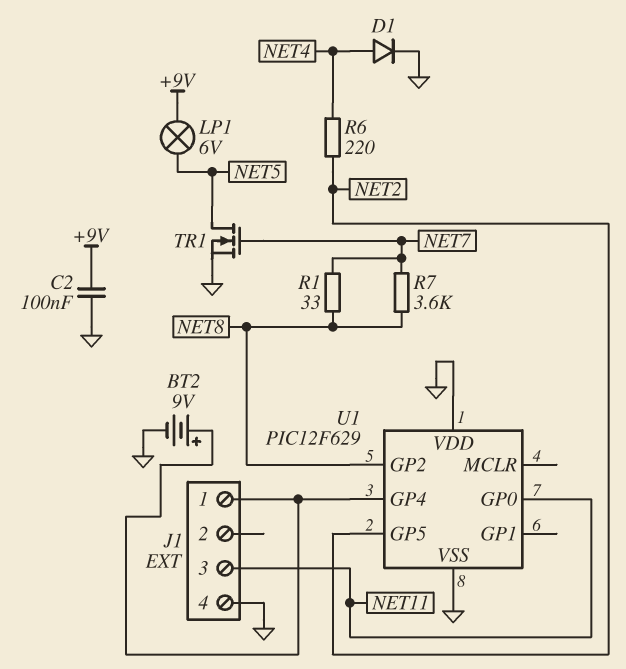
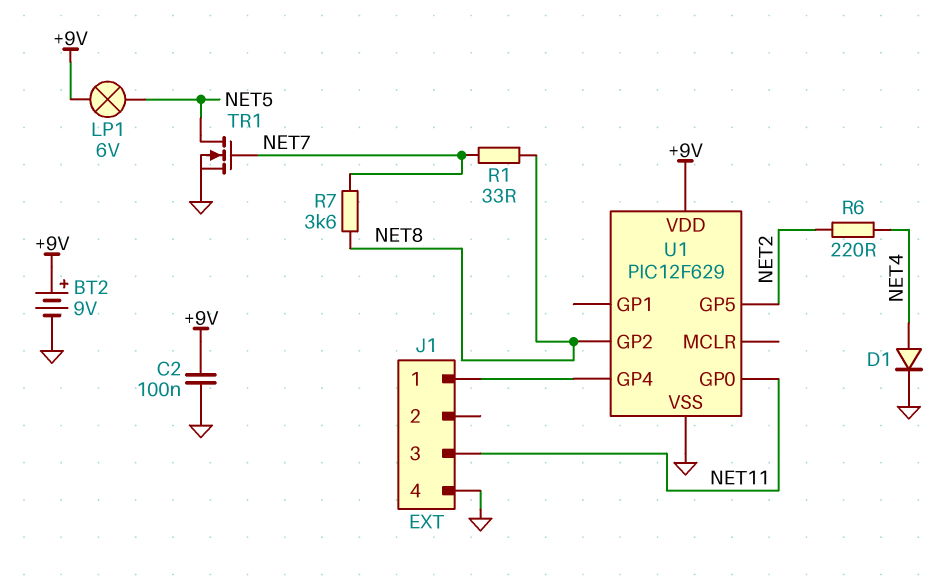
BT2: 9V (plus J1/1, minus GND) -> 9V (plus +9V, minus GND)
U1 pin VDD: GND -> +9V

